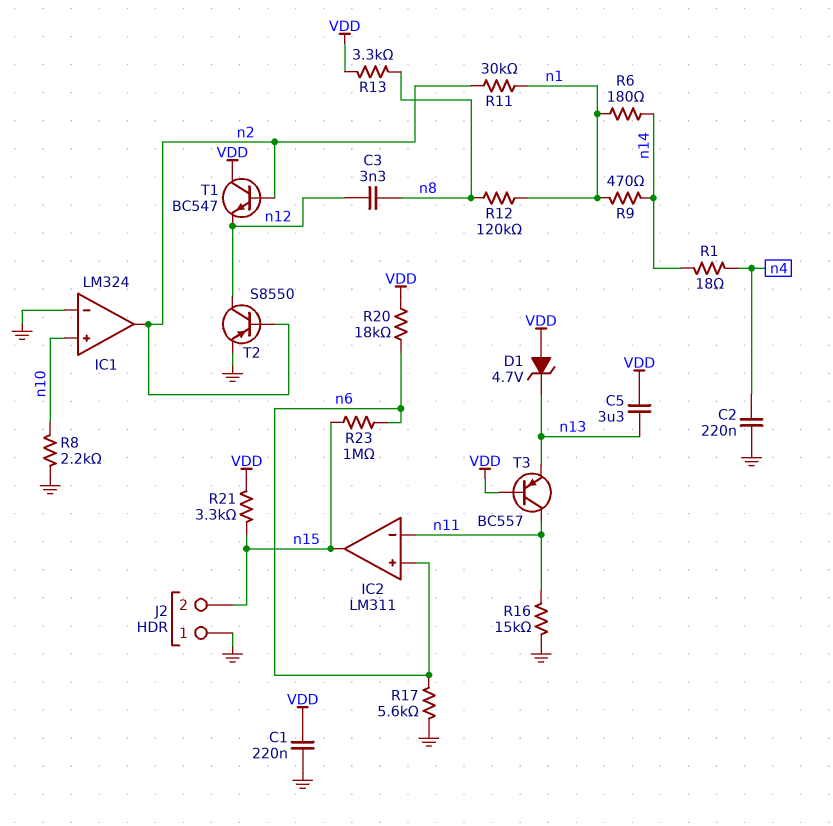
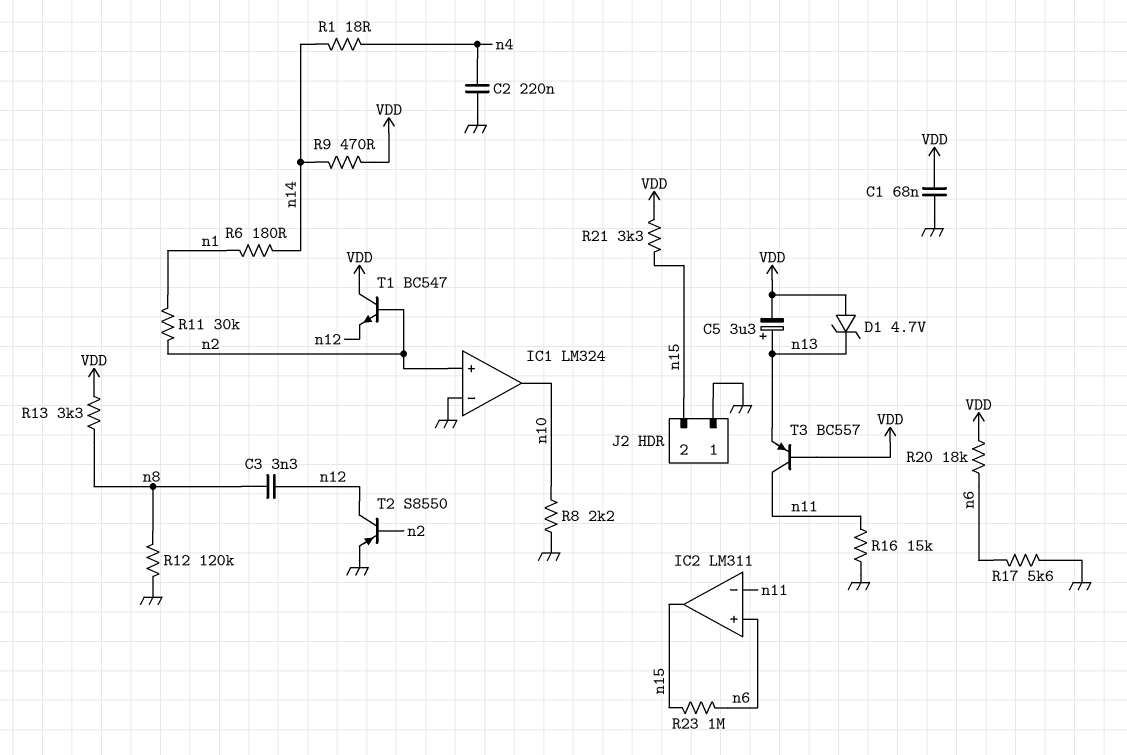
C1: 220nF (GND, VDD) -> 68nF (GND, VDD)
C5: 3.3uF (VDD, n13) -> 3.3uF (plus n13, minus VDD)
IC1 pin in+: n10 -> n2
IC1 pin out: n2 -> n10
R9: 470 (n1, n14) -> 470 (VDD, n14)
R12: 120k (n1, n8) -> 120k (GND, n8)

